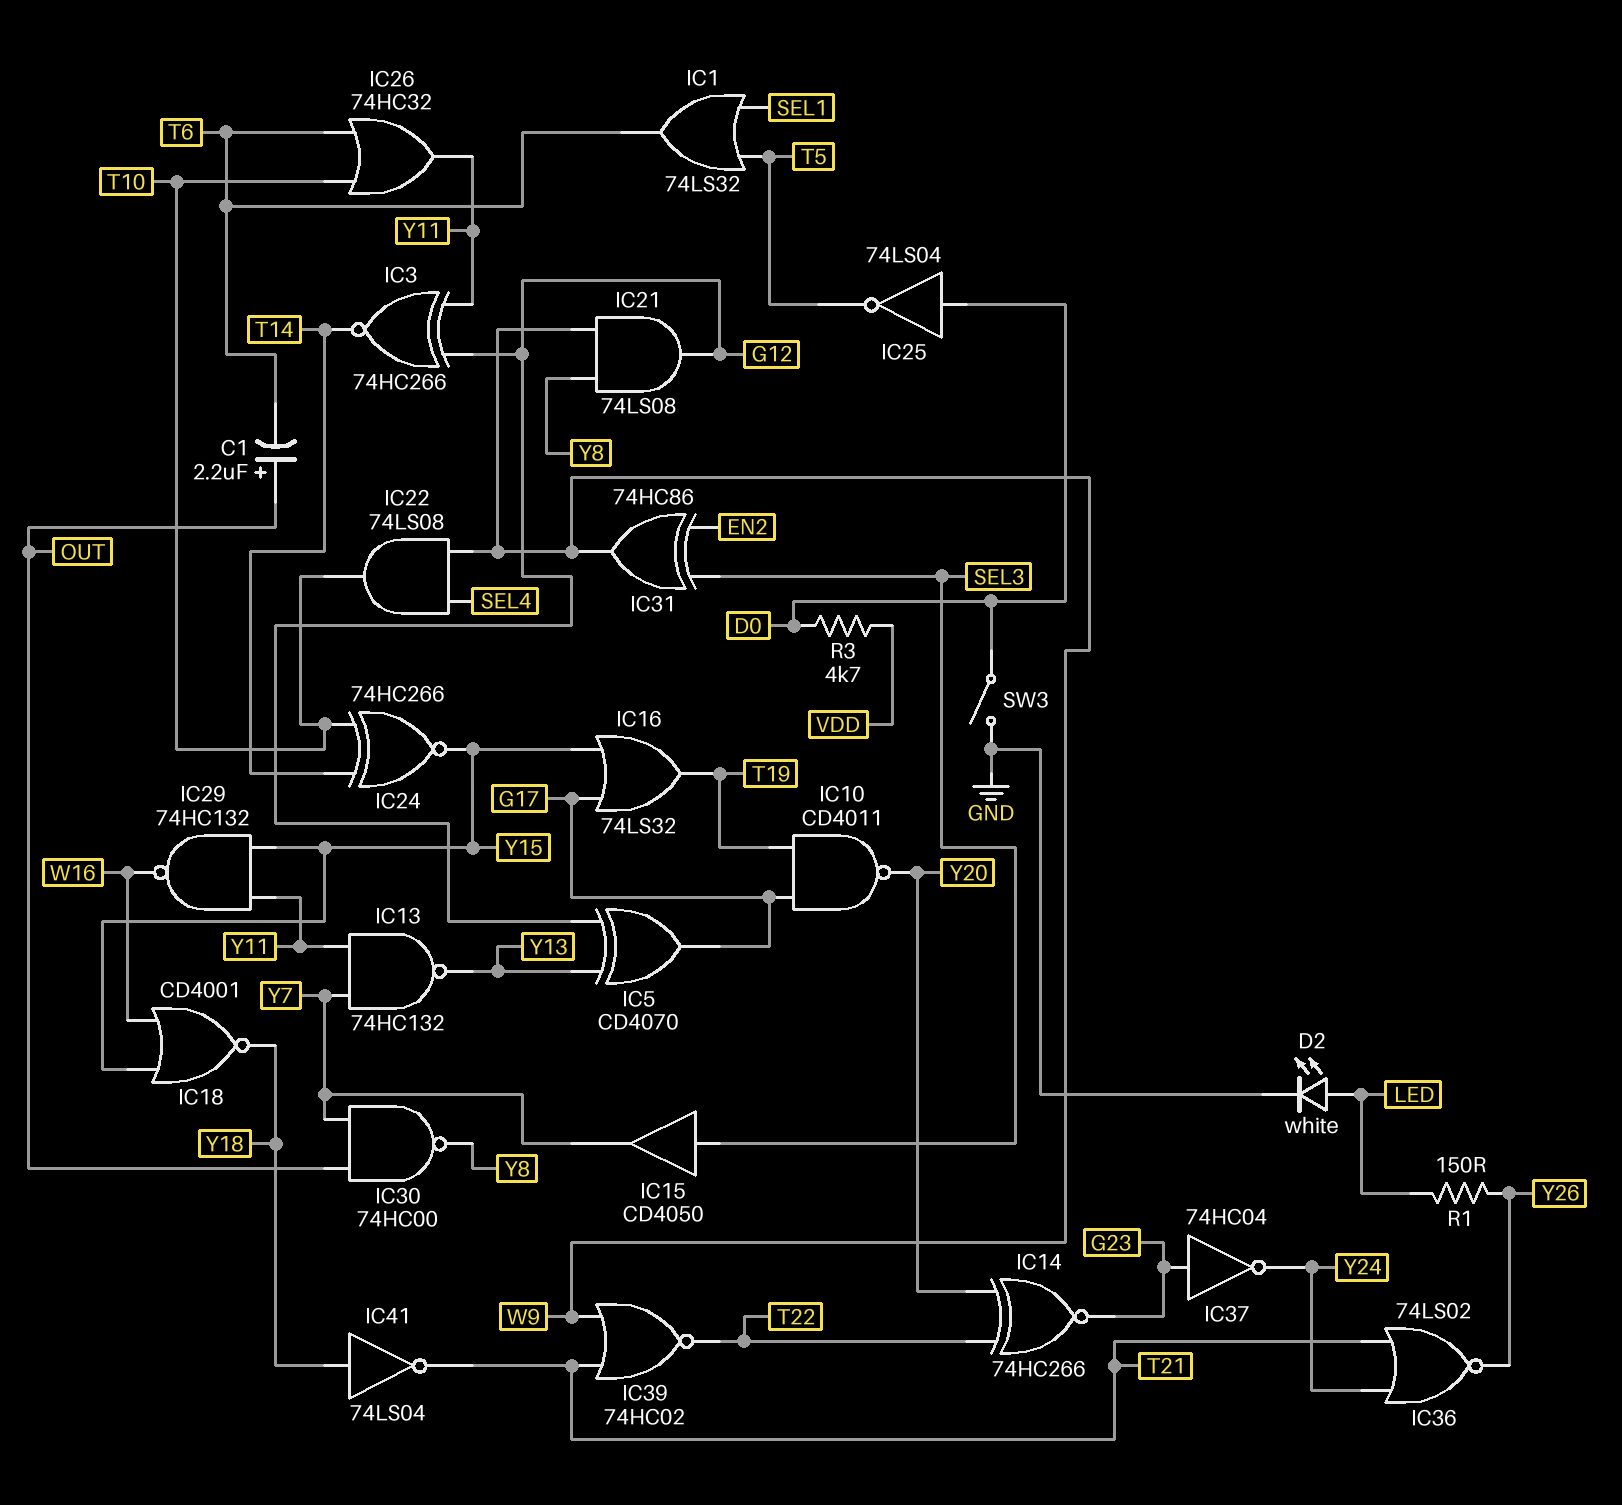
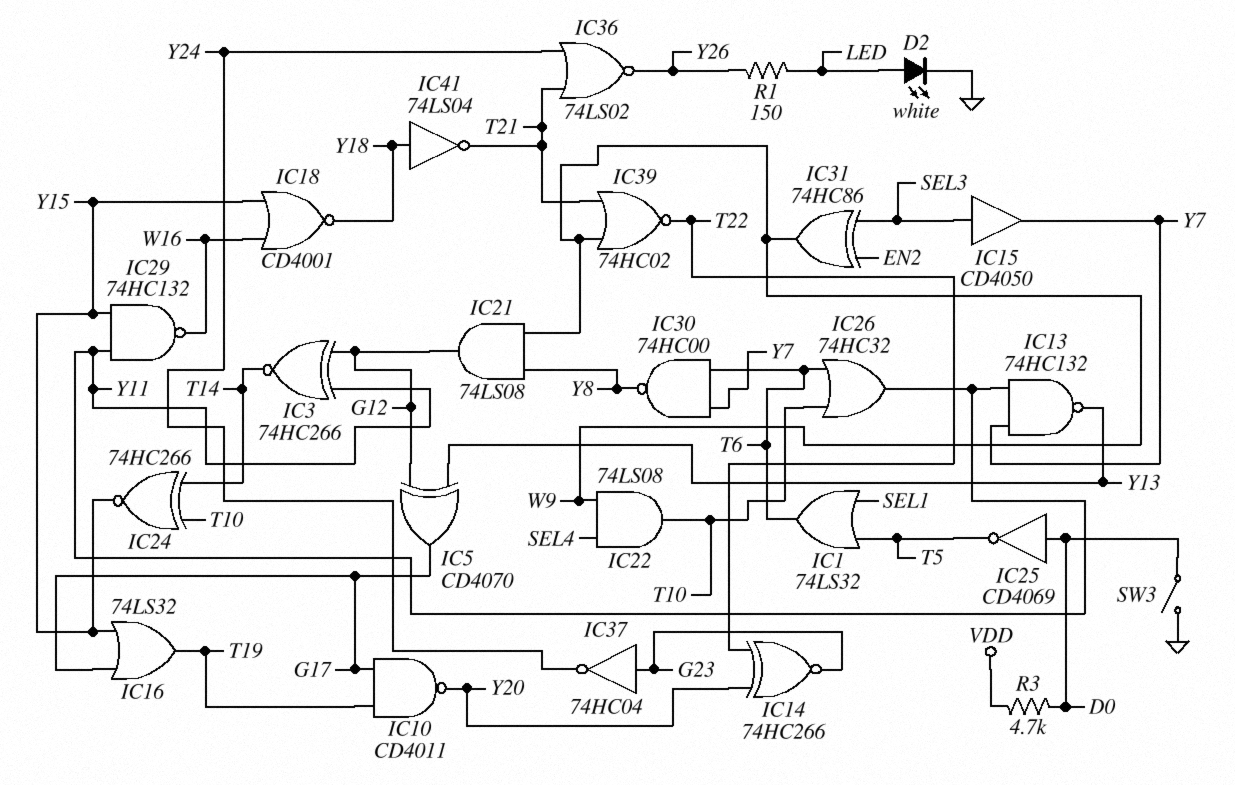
C1: 2.2uF (plus OUT, minus T6) -> none
IC25: NOT 74LS04 (in D0, out T5) -> NOT CD4069 (in D0, out T5)
IC30: NAND 74HC00 (in OUT, in Y7, out Y8) -> NAND 74HC00 (in T6, in Y7, out Y8)

